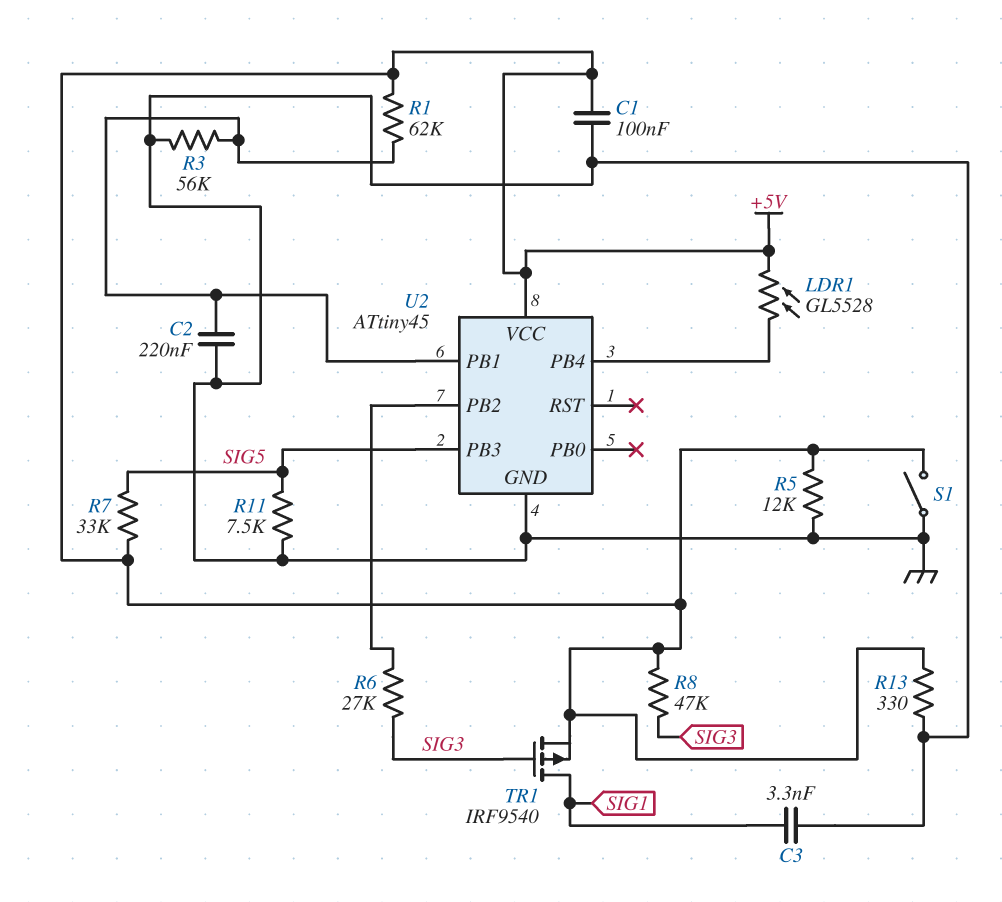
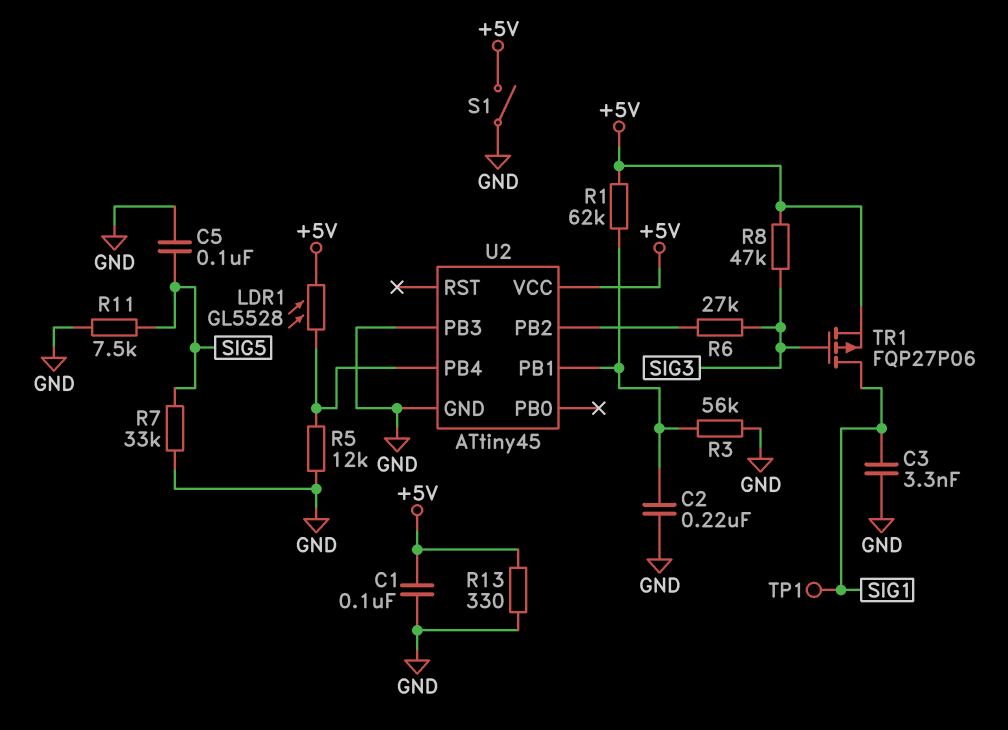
C5: none -> 100nF (GND, SIG5)
R5: 12k (+5V, GND) -> 12k (GND, U2/PB4)
R7: 33k (+5V, SIG5) -> 33k (GND, SIG5)
TP1: none -> test point (SIG1)
TR1: PMOS IRF9540 (G SIG3, D SIG1, S +5V) -> PMOS FQP27P06 (G SIG3, D SIG1, S +5V)
U2 pin PB3: SIG5 -> GND

